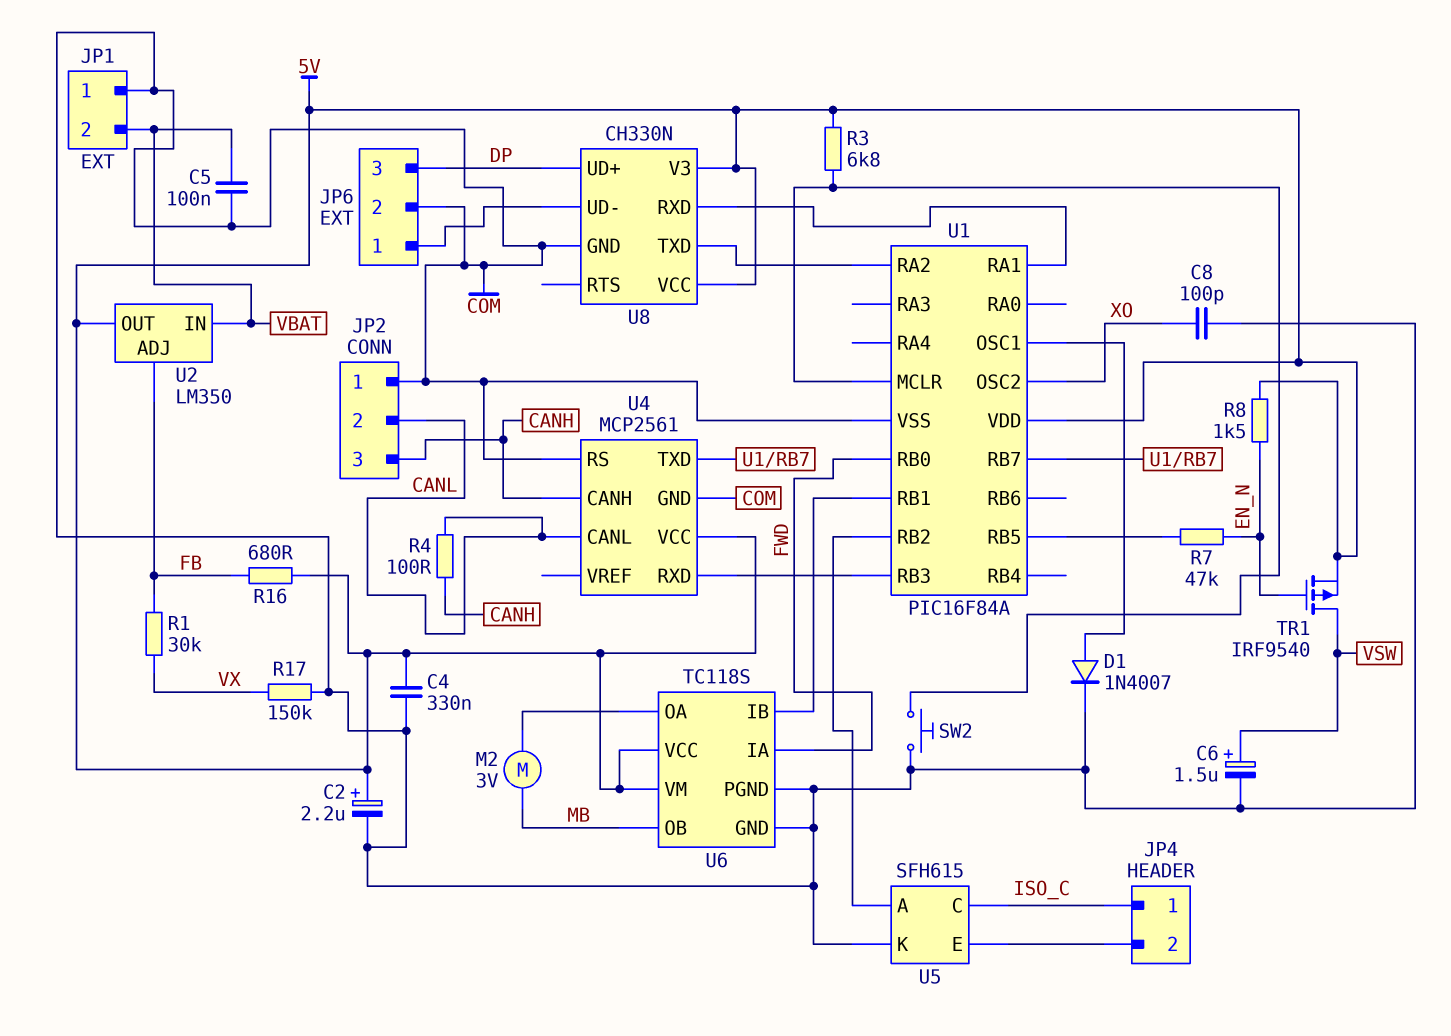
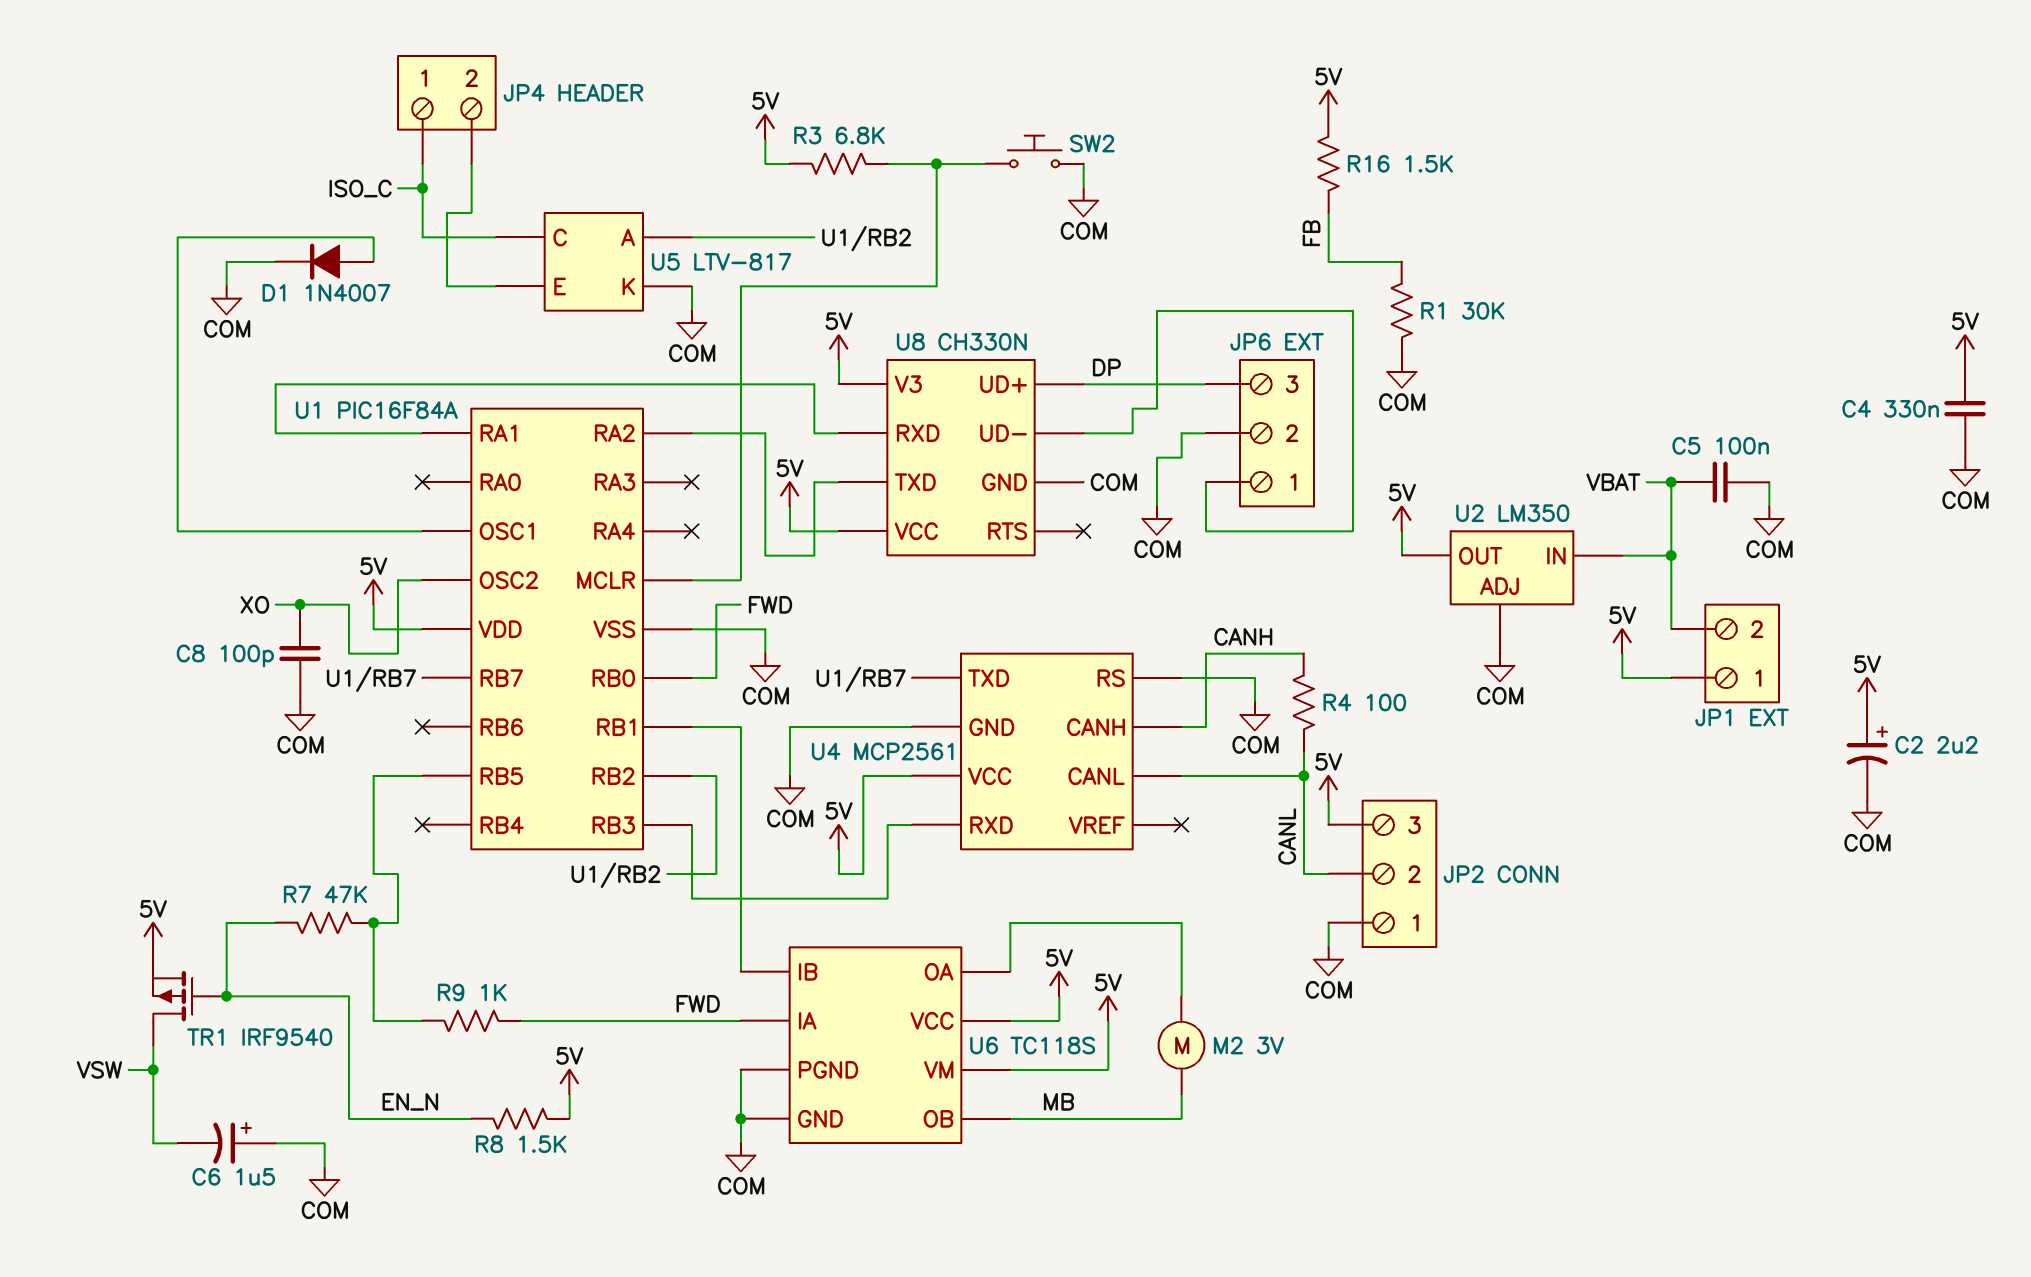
C6: 1.5uF (plus VSW, minus COM) -> 1.5uF (plus COM, minus VSW)
JP1 pin 1: COM -> 5V
JP2 pin 3: CANH -> 5V
R1: 30k (FB, VX) -> 30k (COM, FB)
R9: none -> 1k (FWD, U1/RB5)
R16: 680 (5V, FB) -> 1.5k (5V, FB)
R17: 150k (COM, VX) -> none
U2 pin ADJ: FB -> COM
U5: SFH615 -> LTV-817

